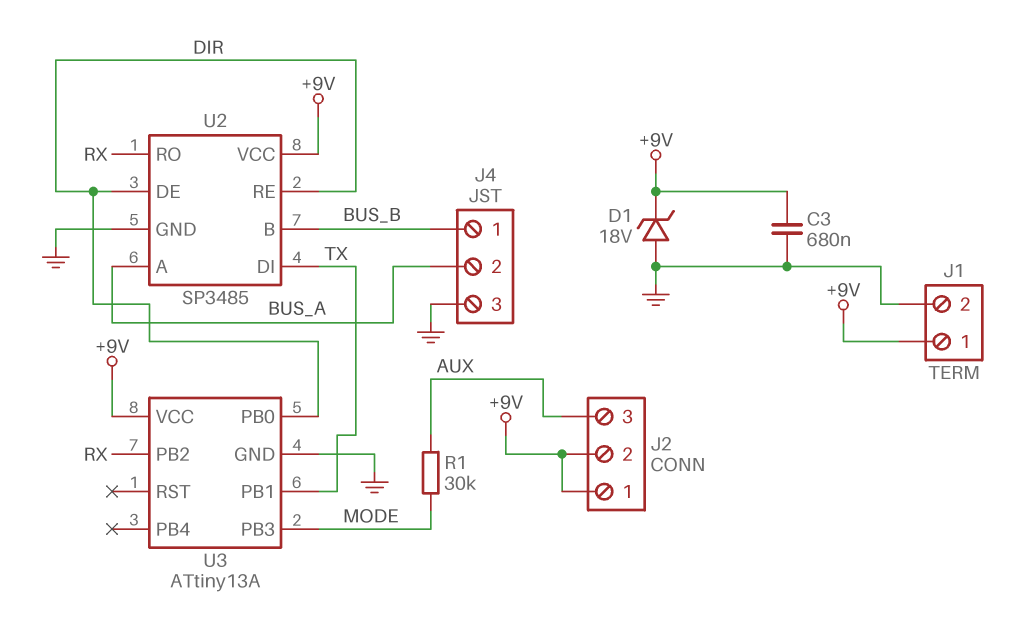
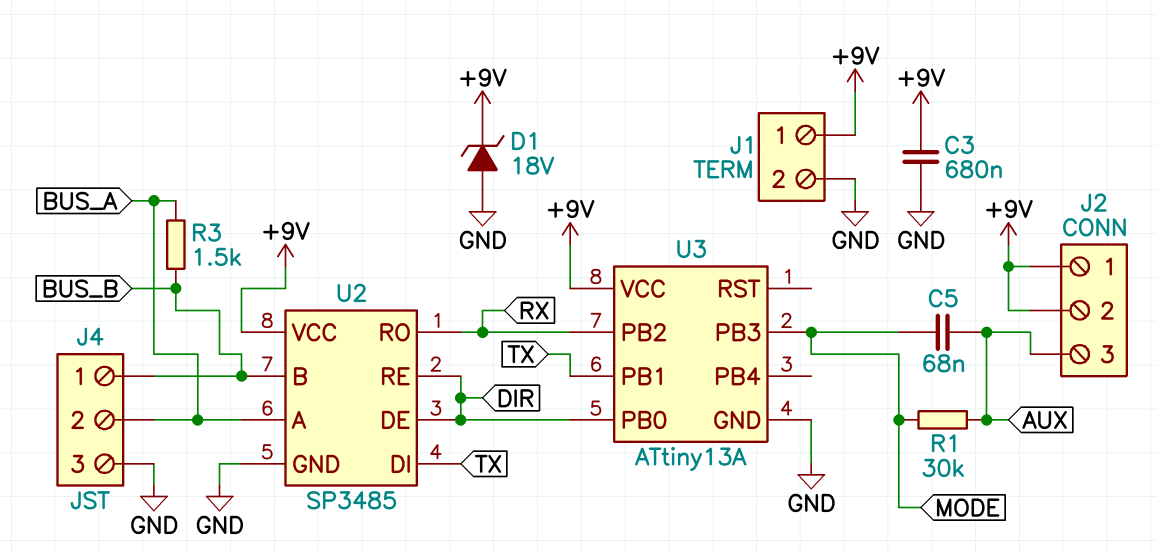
C5: none -> 68nF (AUX, MODE)
R3: none -> 1.5k (BUS_A, BUS_B)

